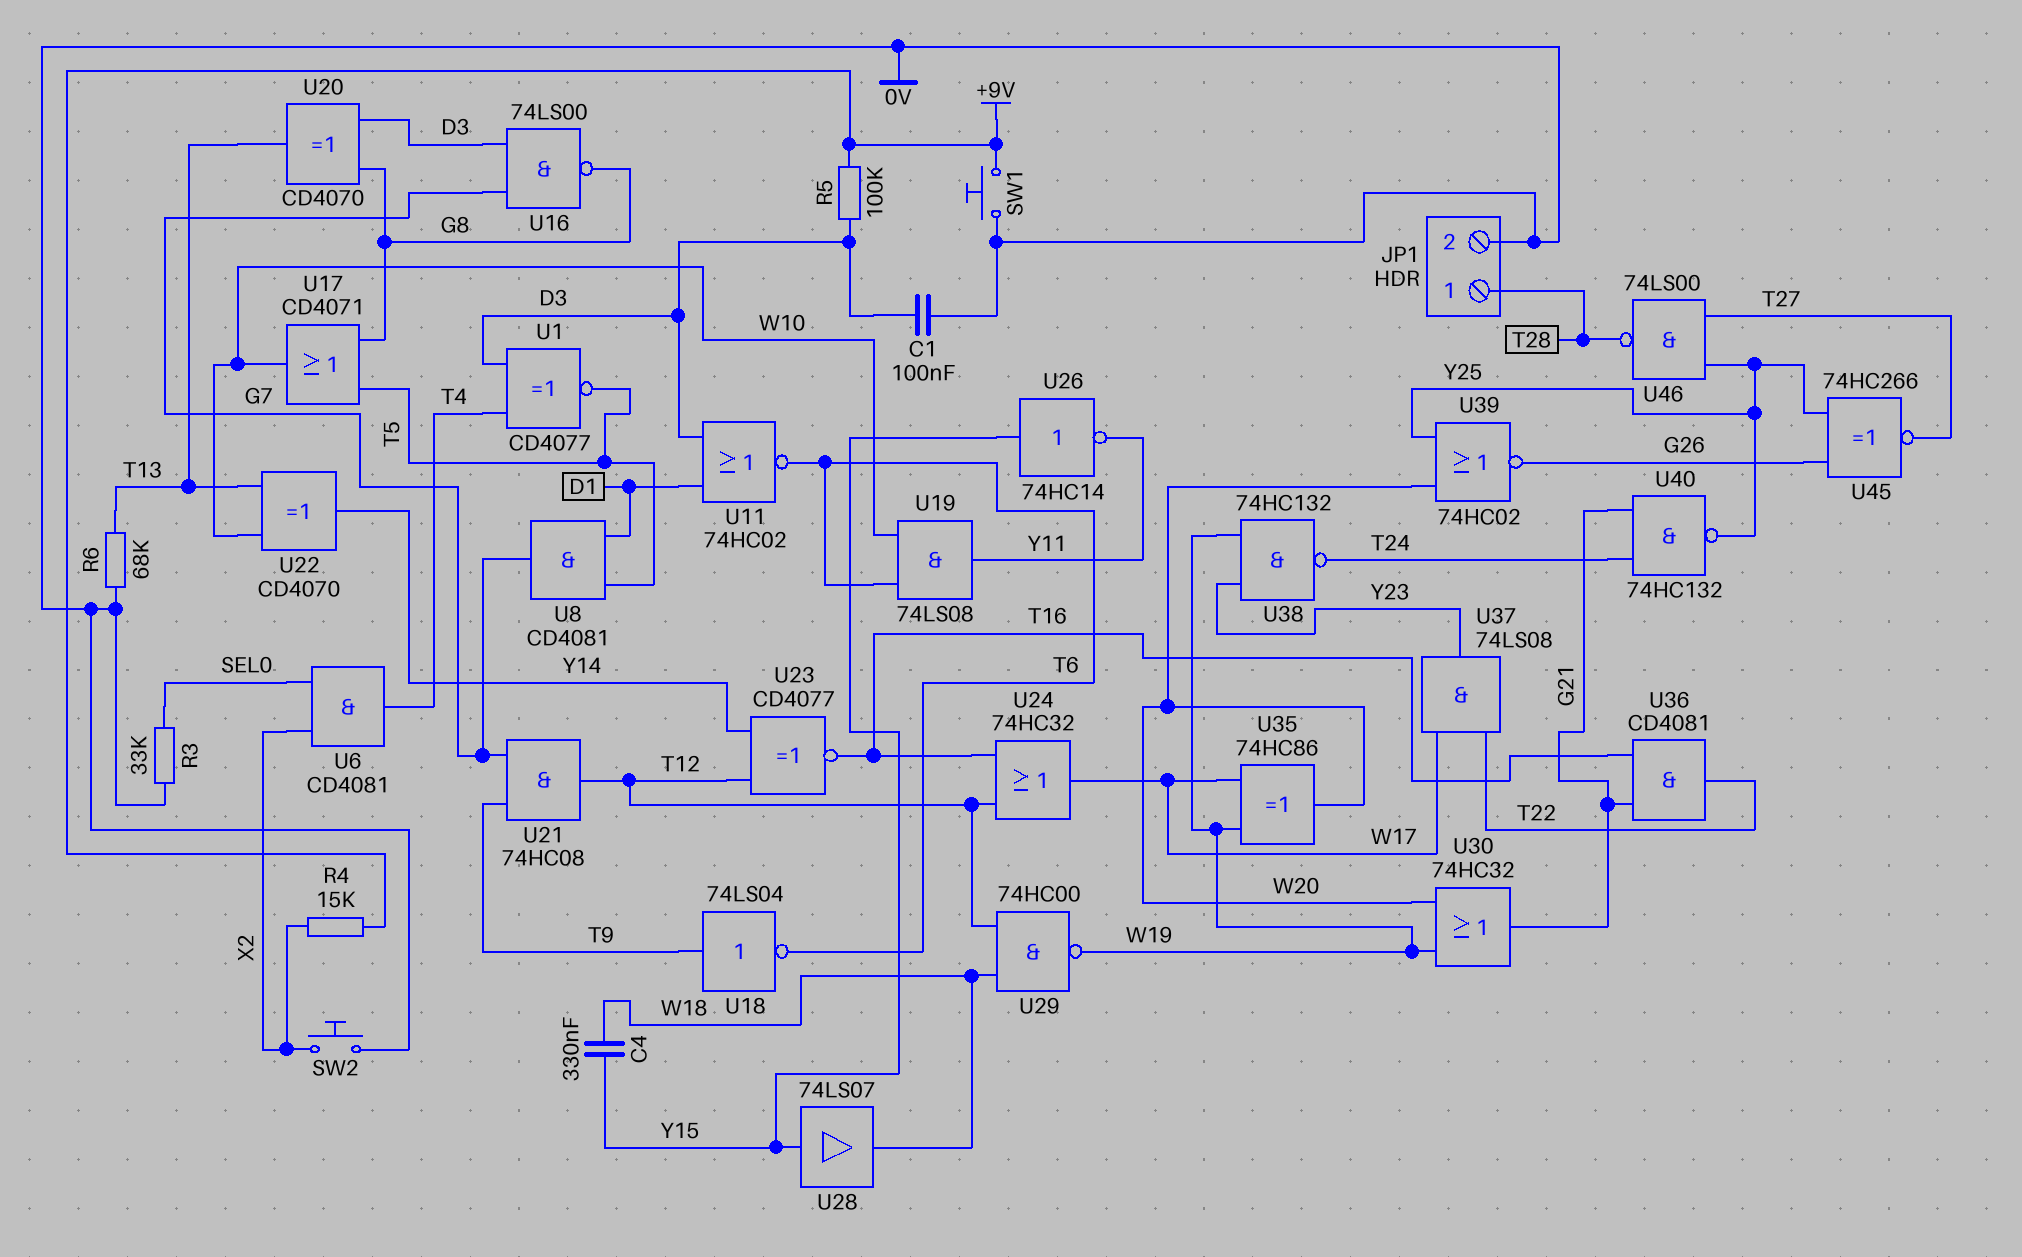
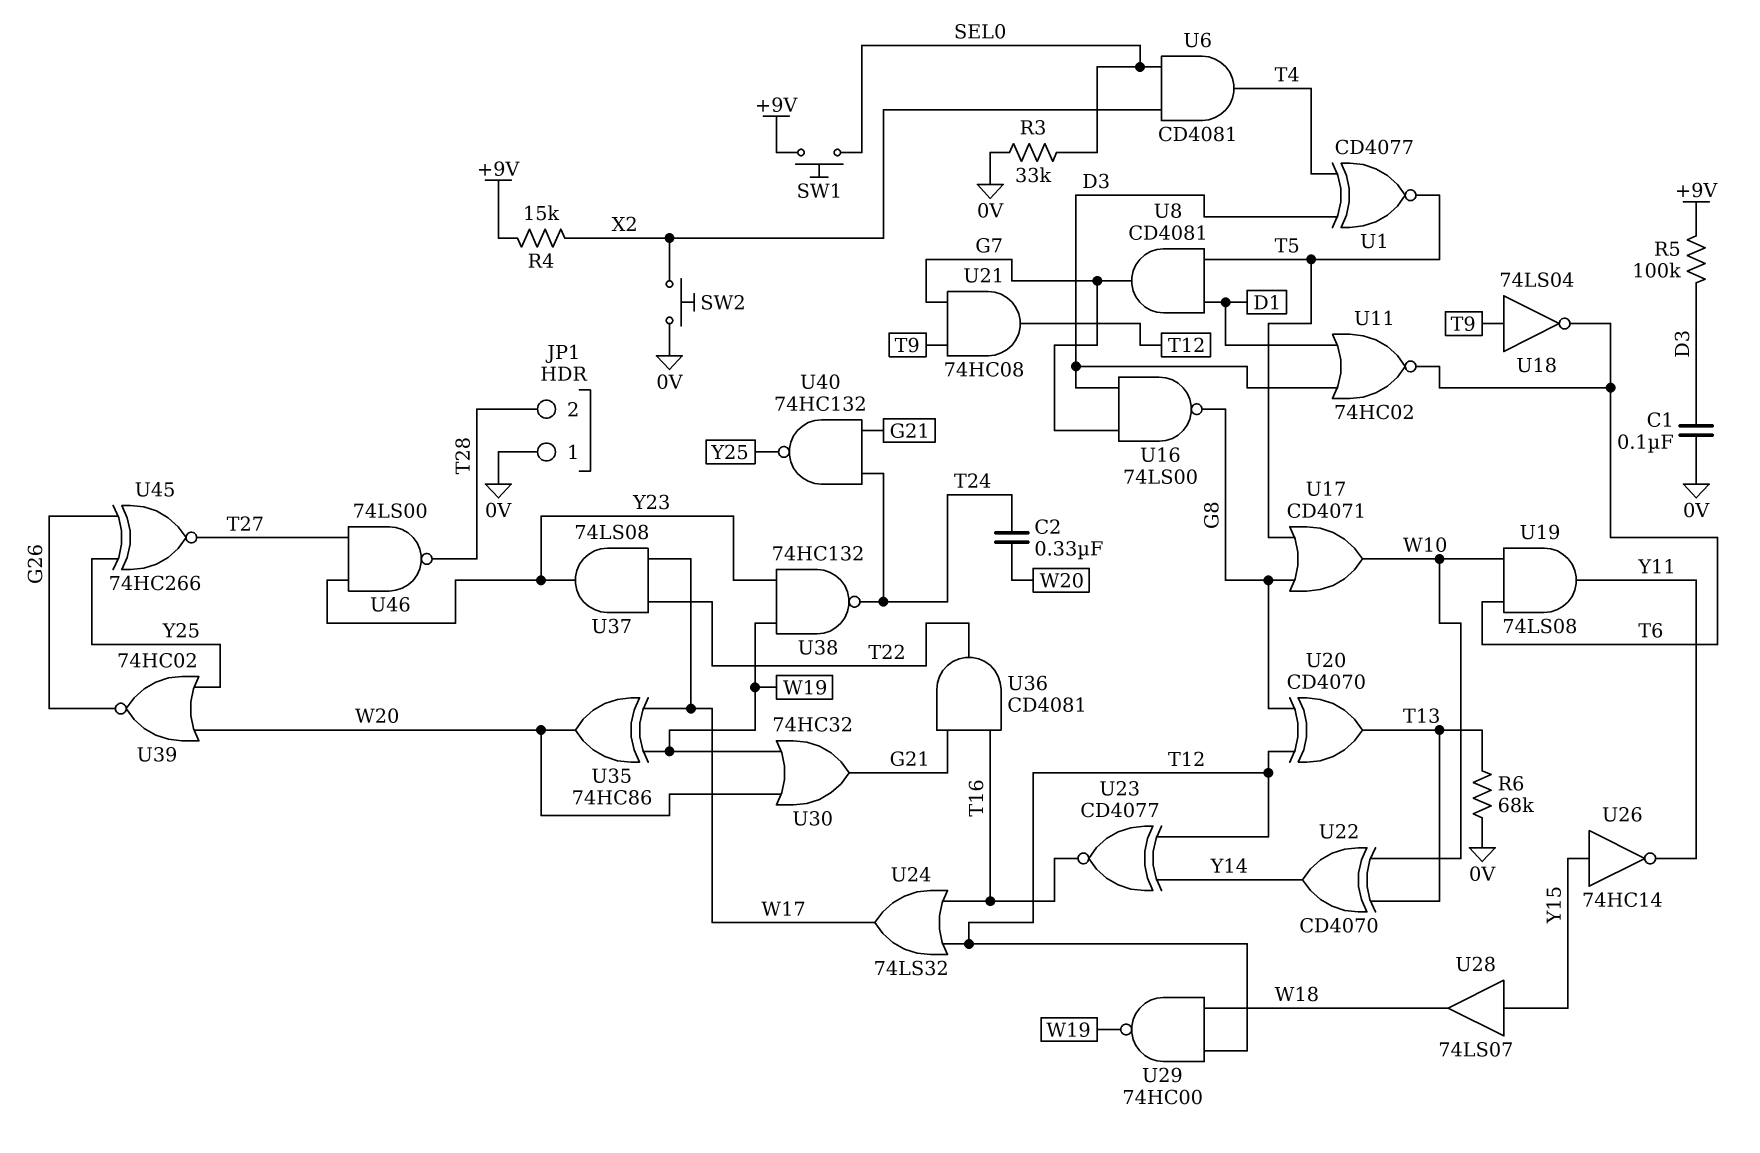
C2: none -> 330nF (T24, W20)
C4: 330nF (W18, Y15) -> none
JP1 pin 1: T28 -> 0V
JP1 pin 2: 0V -> T28
SW1: button (+9V, 0V) -> button (+9V, SEL0)
U20: XOR CD4070 (in D3, in G8, out T13) -> XOR CD4070 (in G8, in T12, out T13)
U24: OR 74HC32 (in T12, in T16, out W17) -> OR 74LS32 (in T12, in T16, out W17)
U46: NAND 74LS00 (in T27, in Y25, out T28) -> NAND 74LS00 (in T27, in Y23, out T28)

